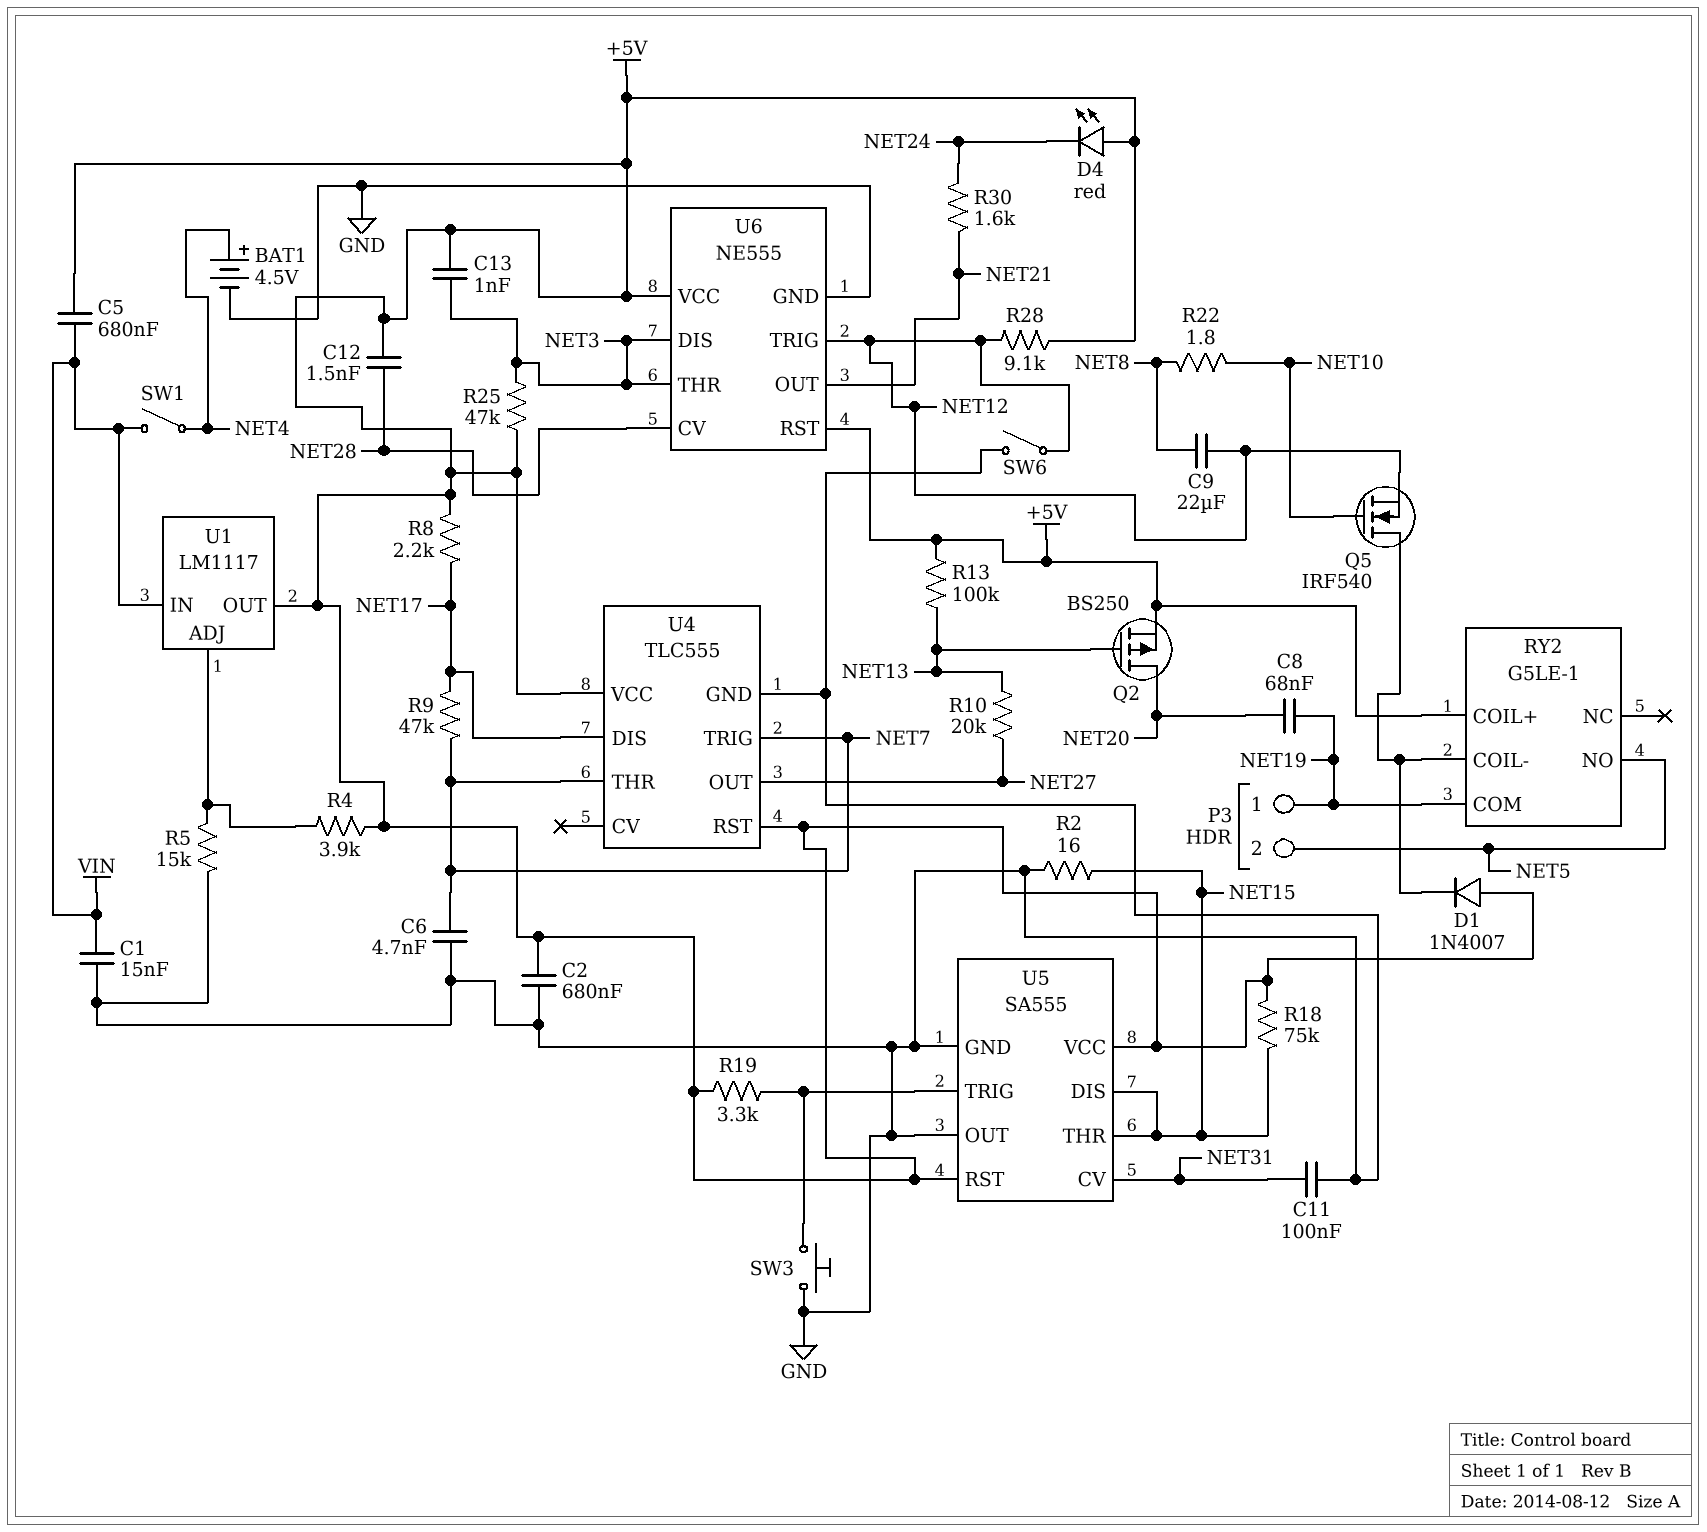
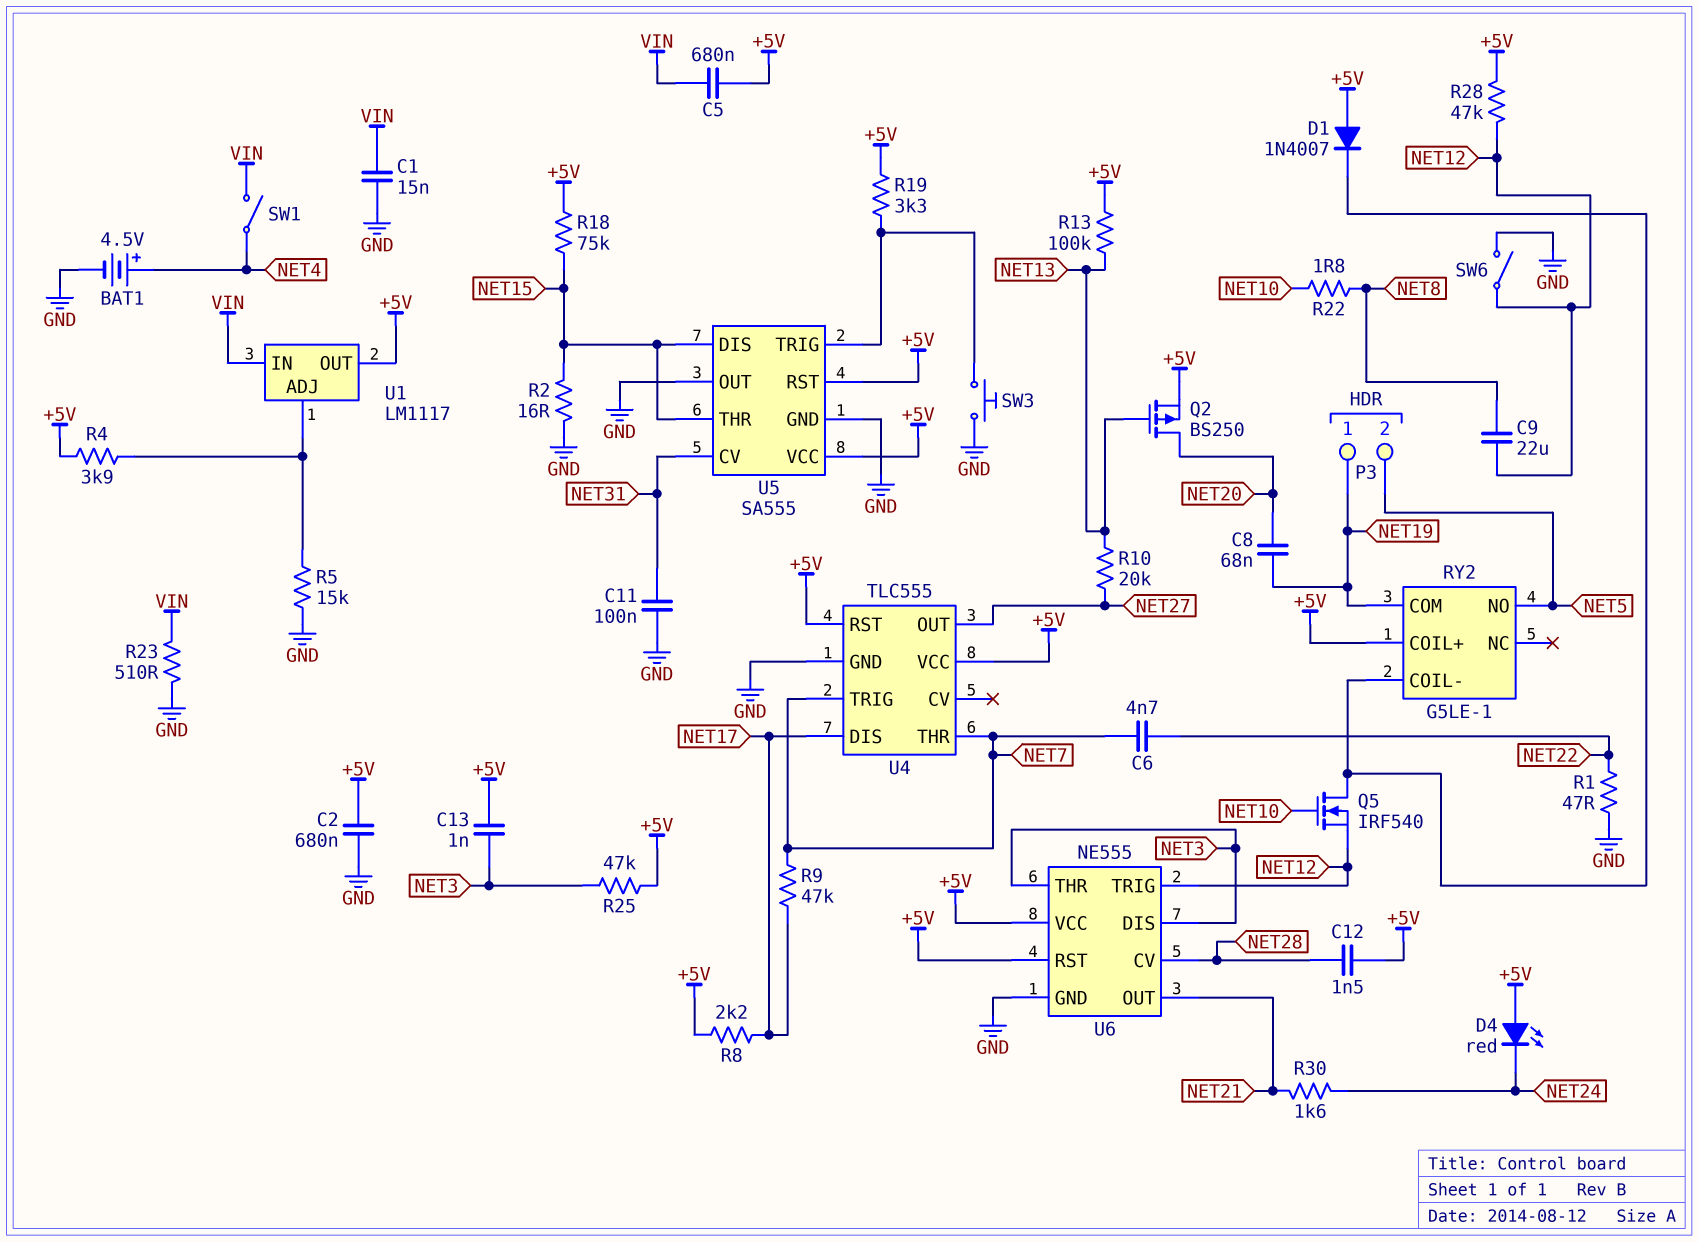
C6: 4.7nF (GND, NET7) -> 4.7nF (NET7, NET22)
R1: none -> 47 (GND, NET22)
R23: none -> 510 (GND, VIN)
R28: 9.1k (+5V, NET12) -> 47k (+5V, NET12)

